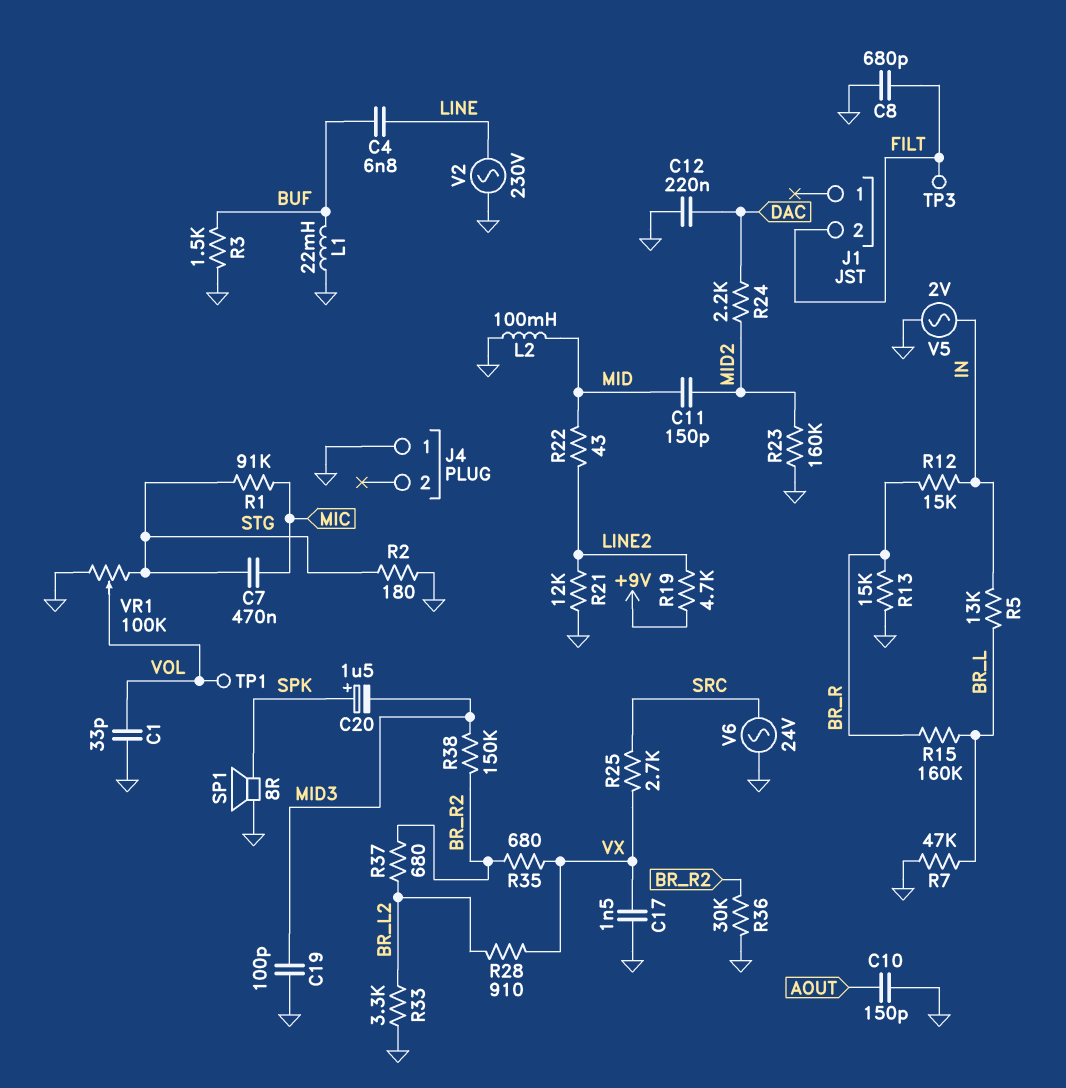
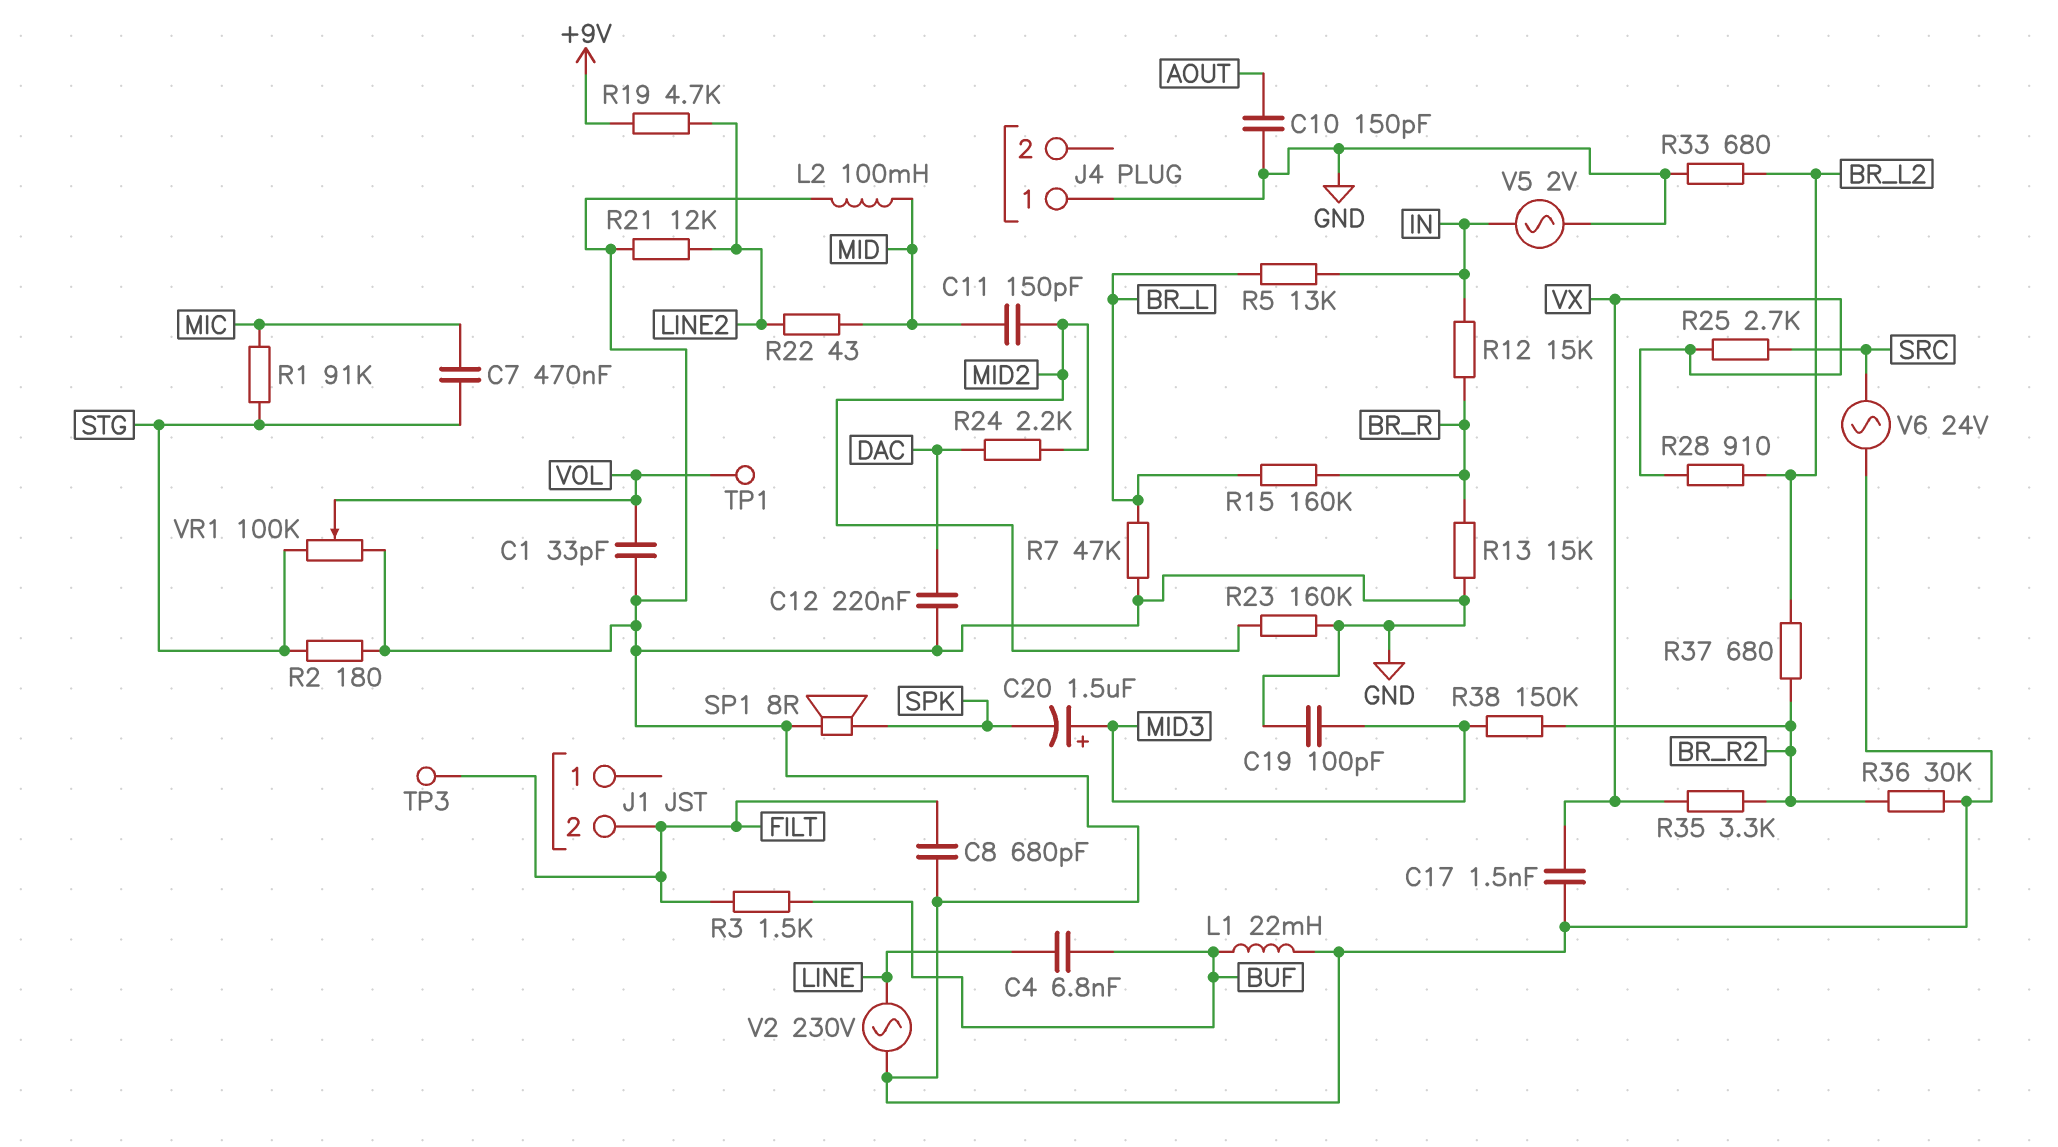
C20: 1.5uF (plus SPK, minus MID3) -> 1.5uF (plus MID3, minus SPK)
R3: 1.5k (BUF, GND) -> 1.5k (BUF, FILT)
R33: 3.3k (BR_L2, GND) -> 680 (BR_L2, GND)
R35: 680 (BR_R2, VX) -> 3.3k (BR_R2, VX)

